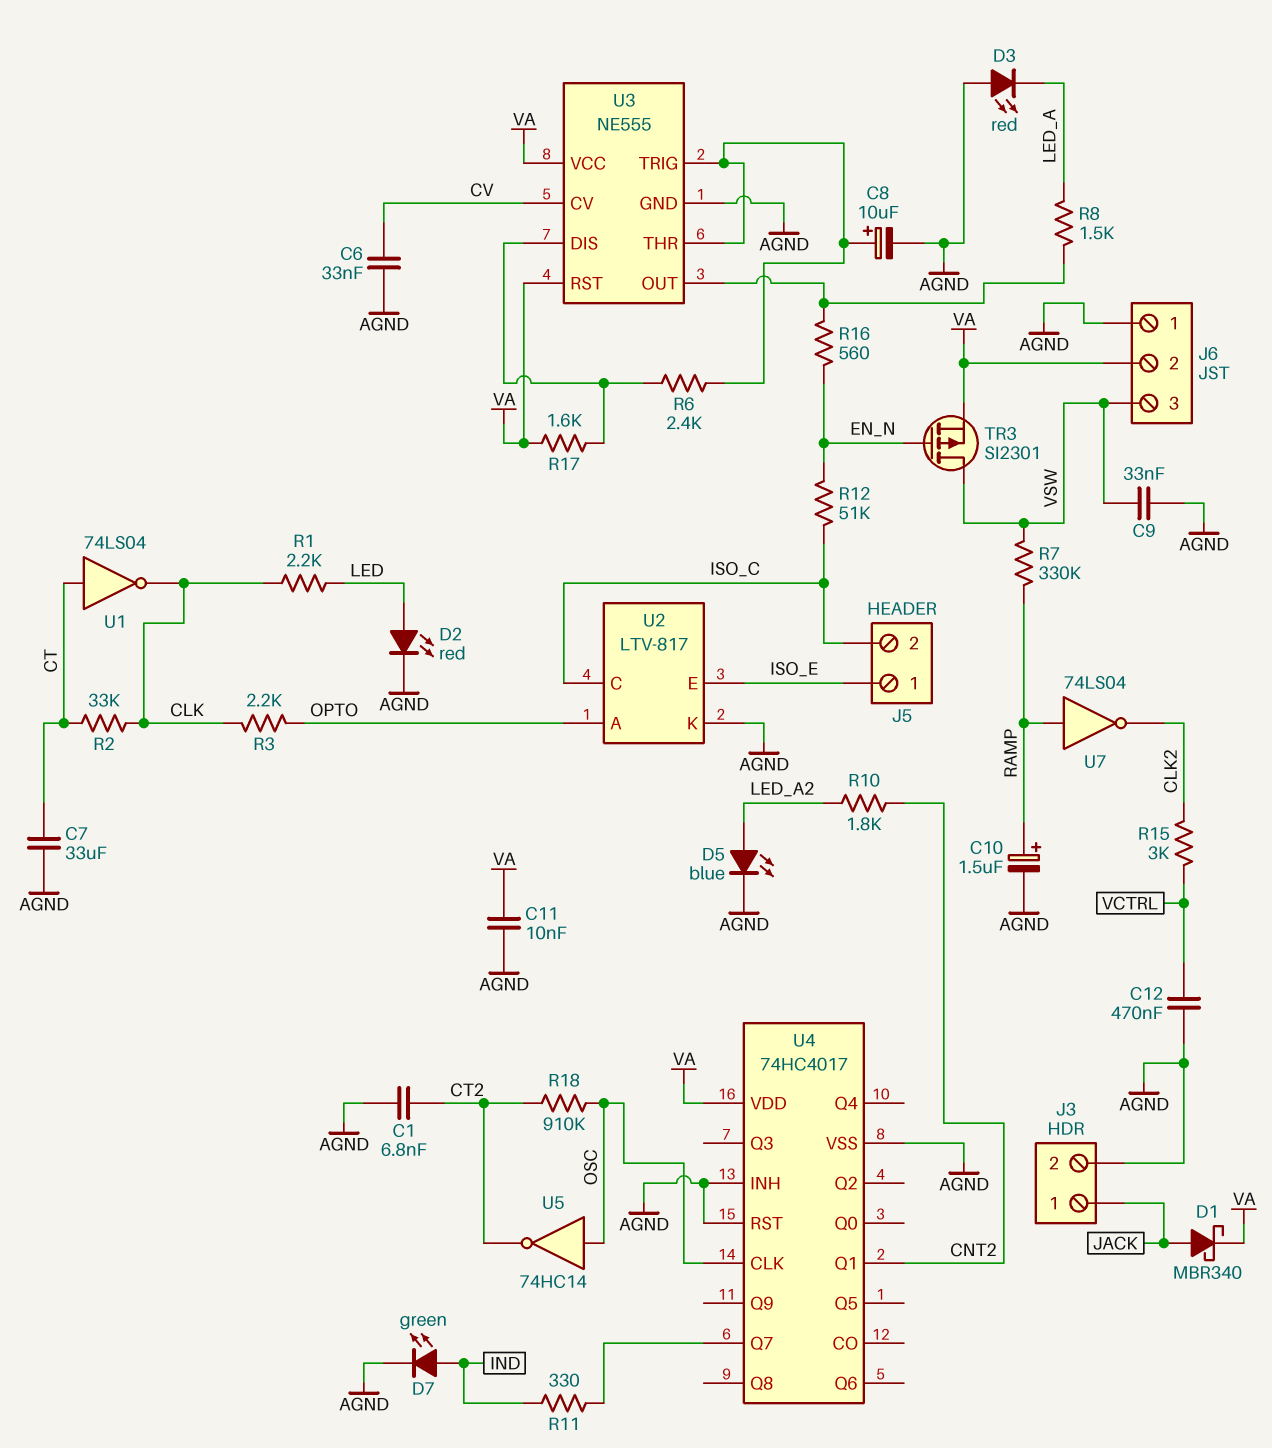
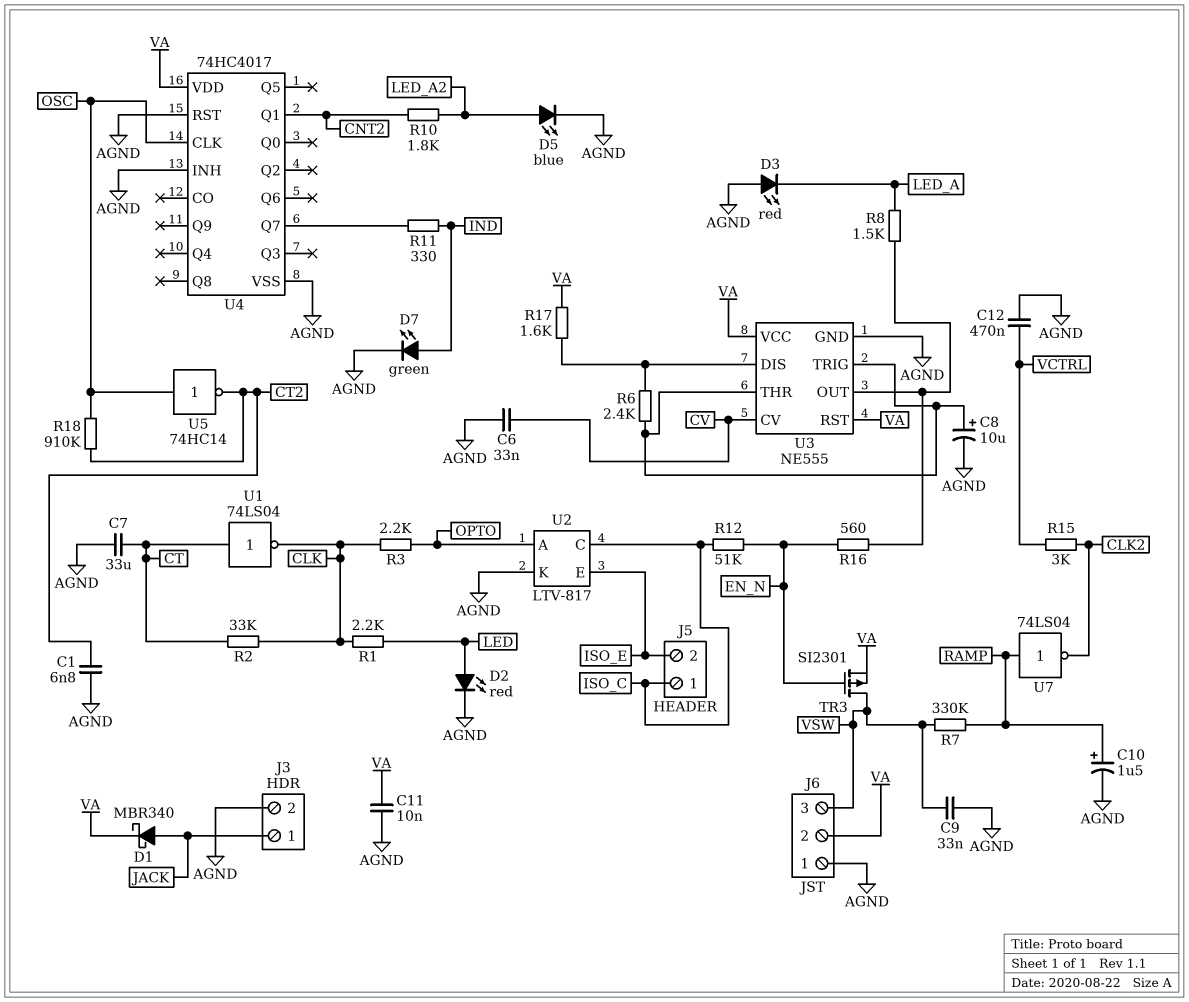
J5 pin 1: ISO_E -> ISO_C
J5 pin 2: ISO_C -> ISO_E

